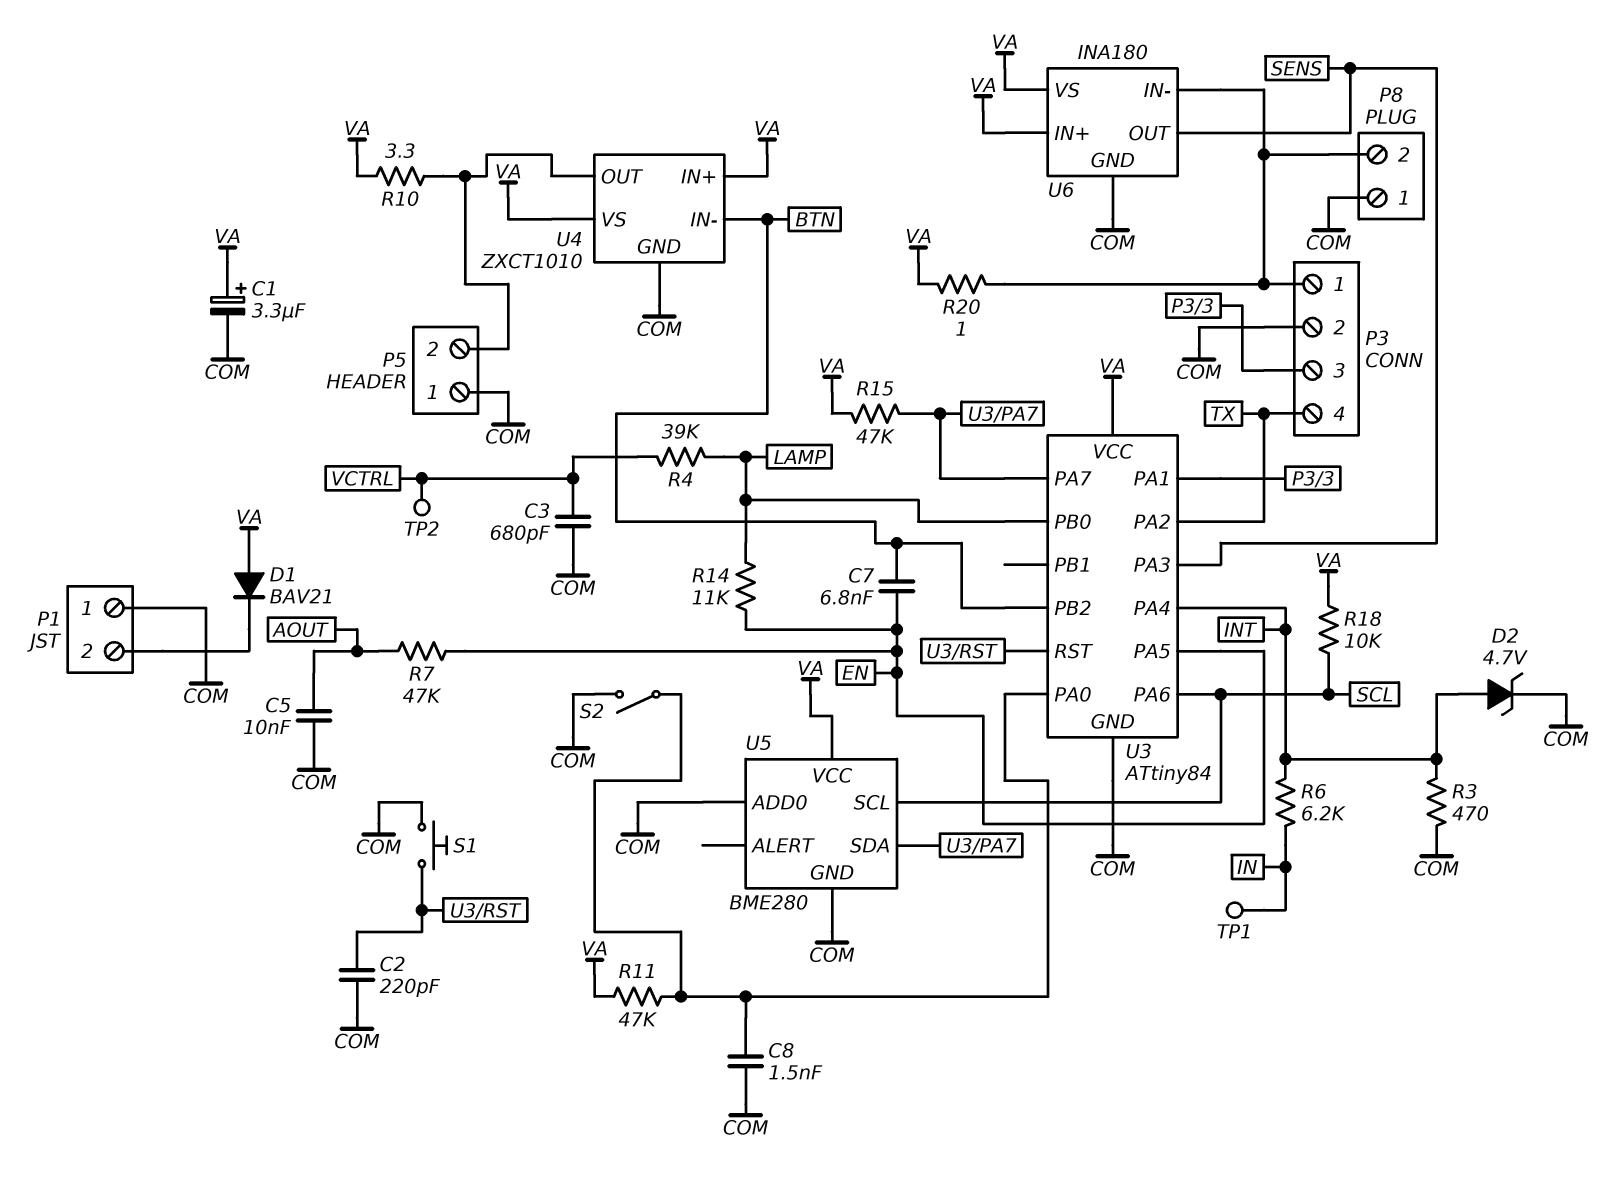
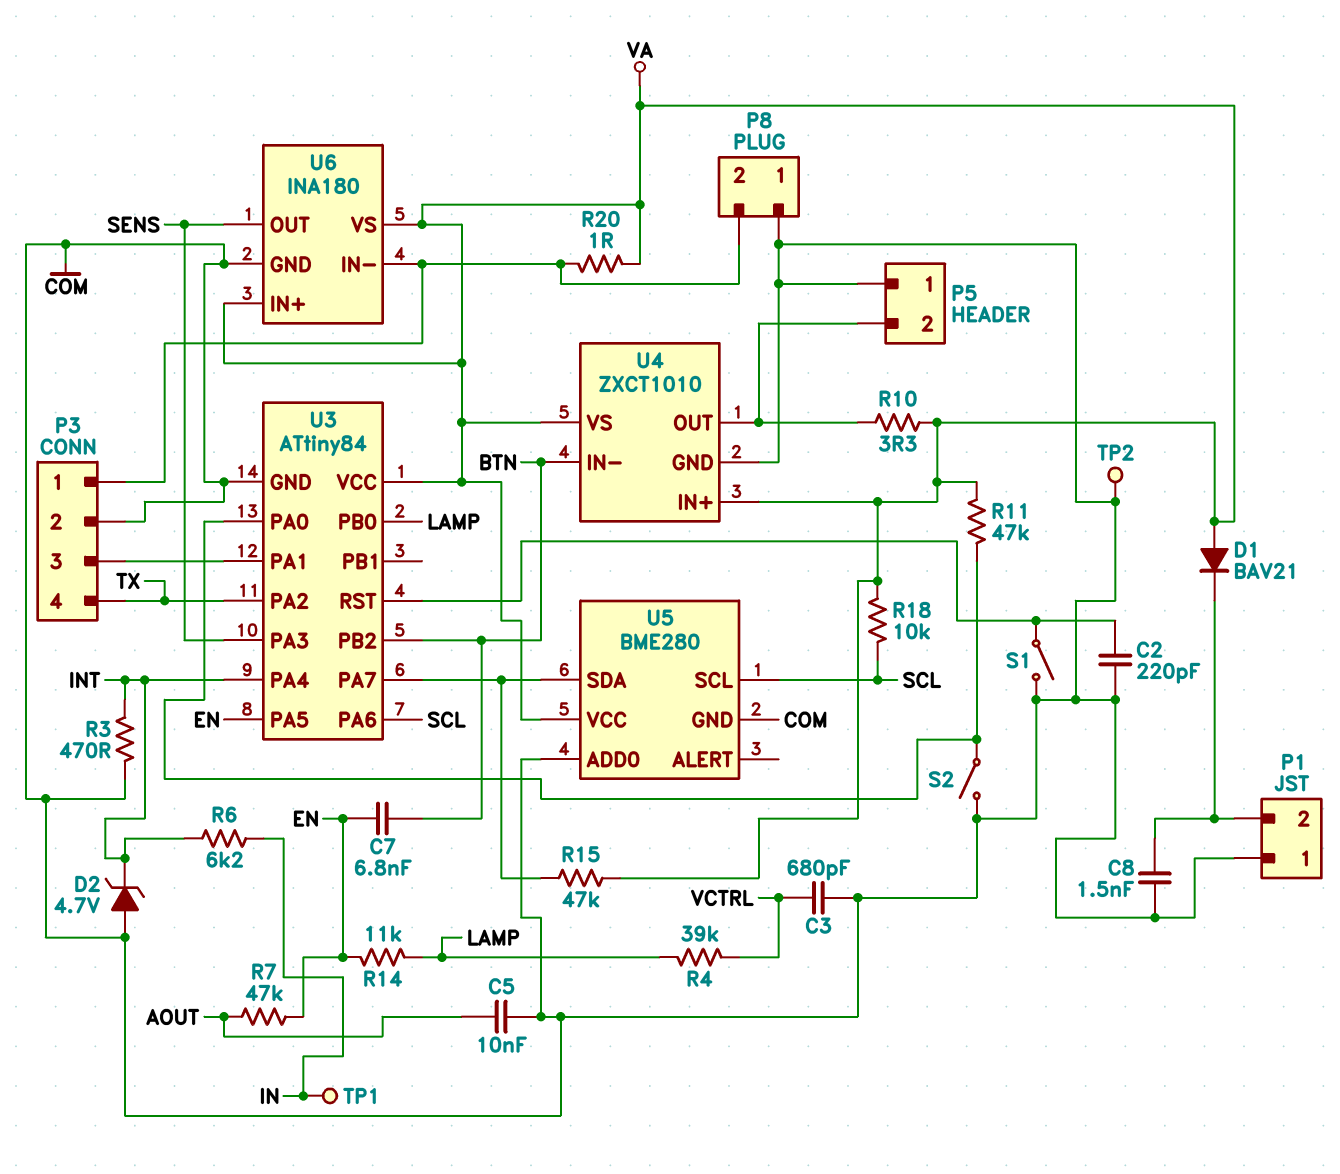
C1: 3.3uF (plus VA, minus COM) -> none
C8: 1.5nF (COM, U3/PA0) -> 1.5nF (COM, P1/2)
D2: zener 4.7V (A INT, K COM) -> zener 4.7V (A COM, K INT)
S1: button (COM, U3/RST) -> switch (COM, U3/RST)
TP2: test point (VCTRL) -> test point (COM)

